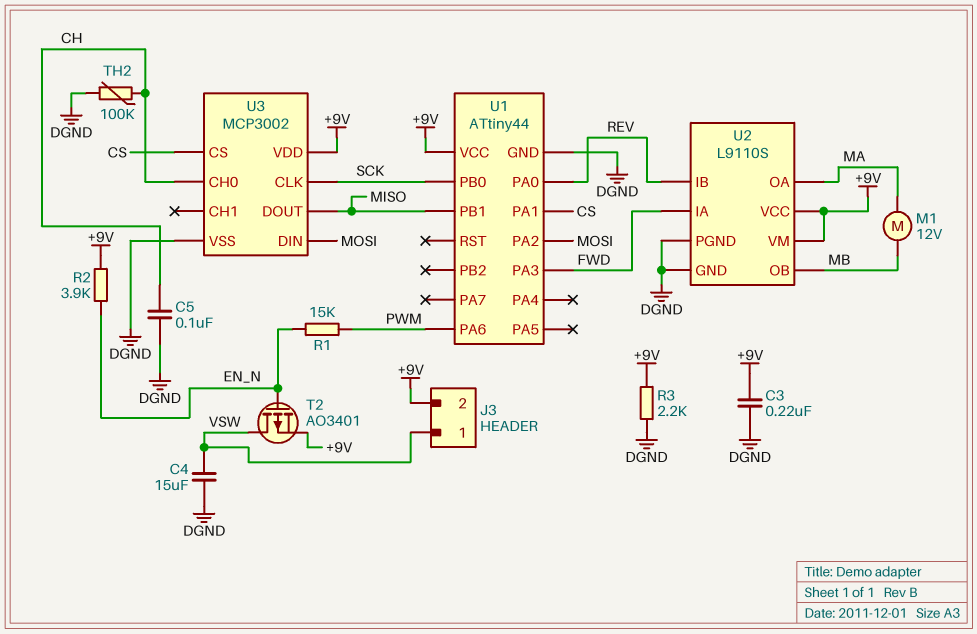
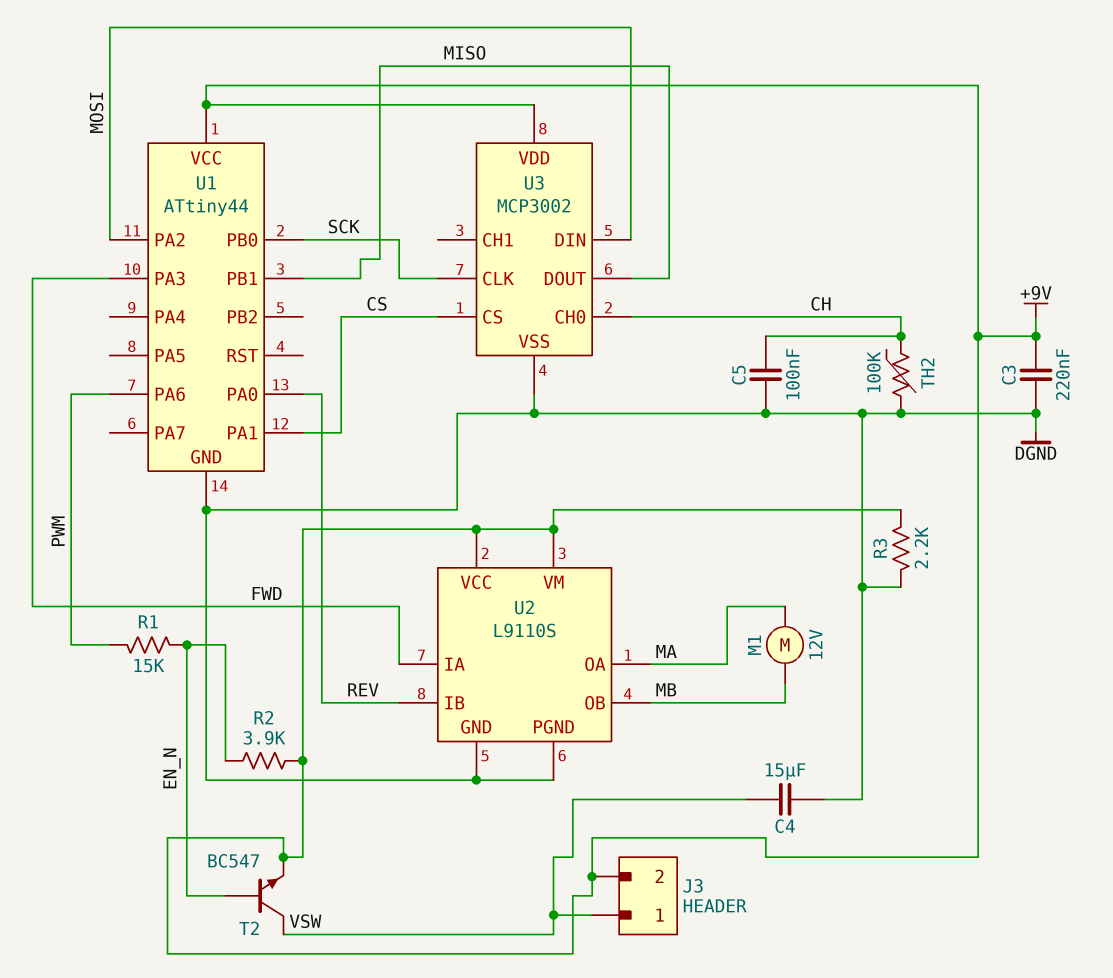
T2: PMOS AO3401 (G EN_N, D VSW, S +9V) -> NPN BC547 (B EN_N, C VSW, E +9V)

